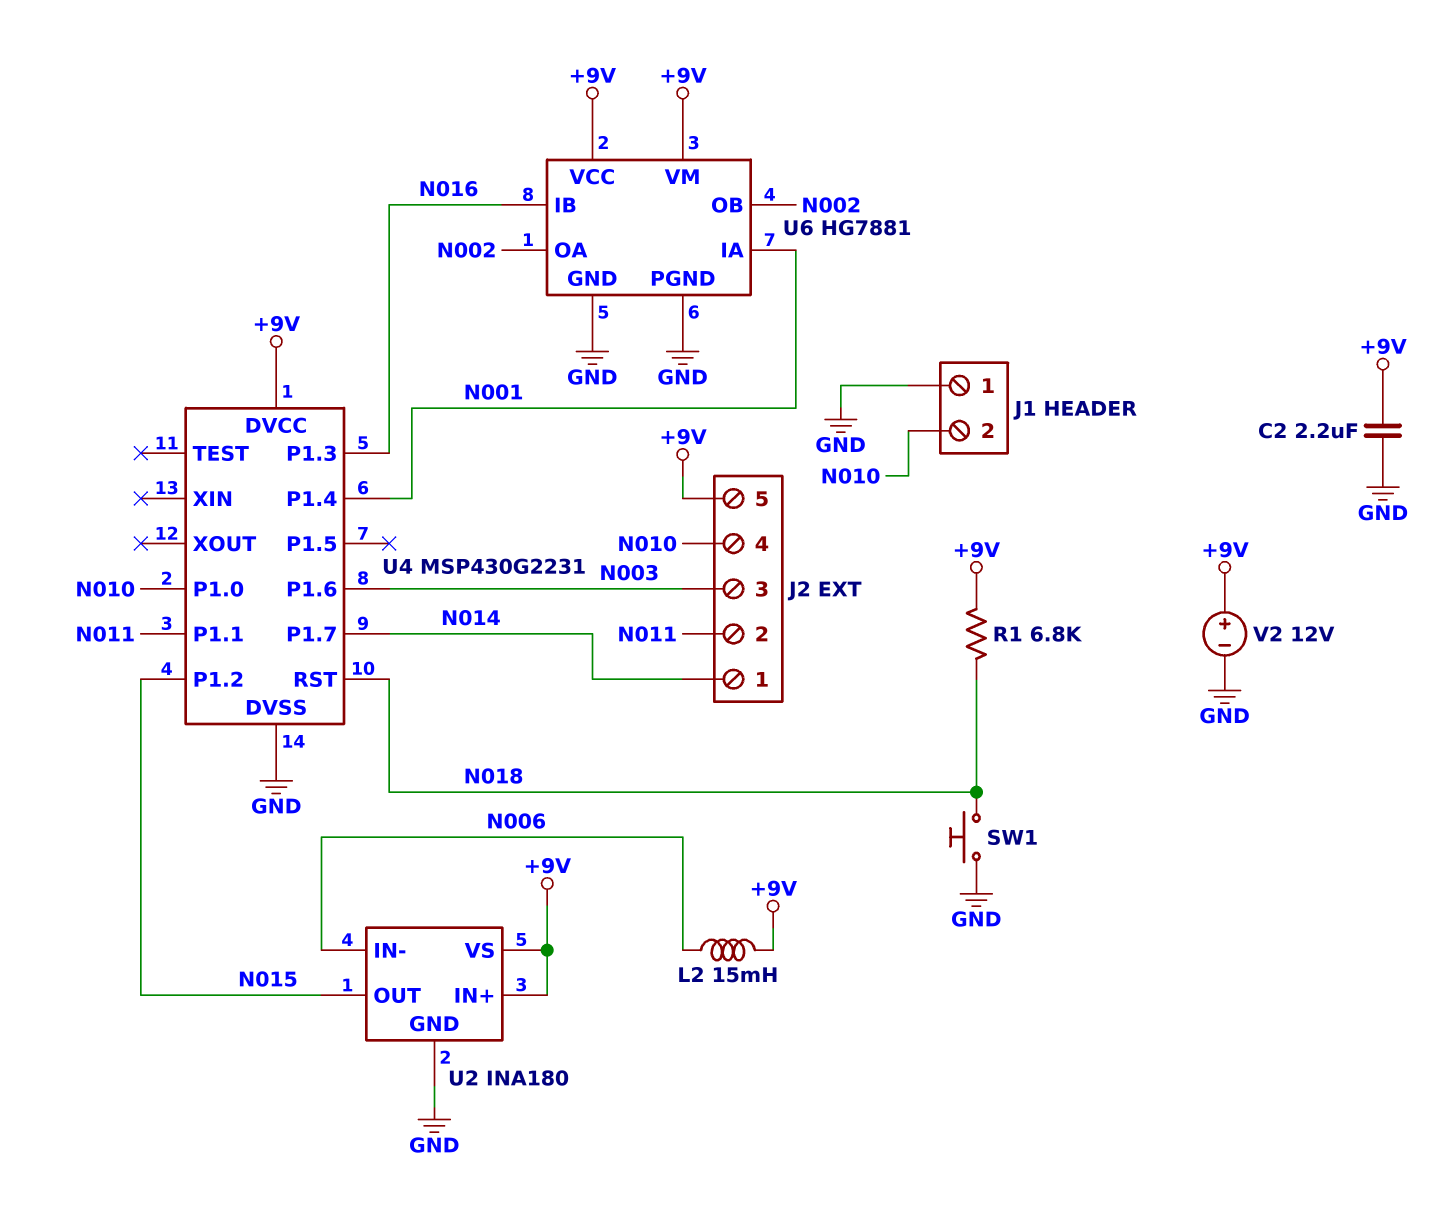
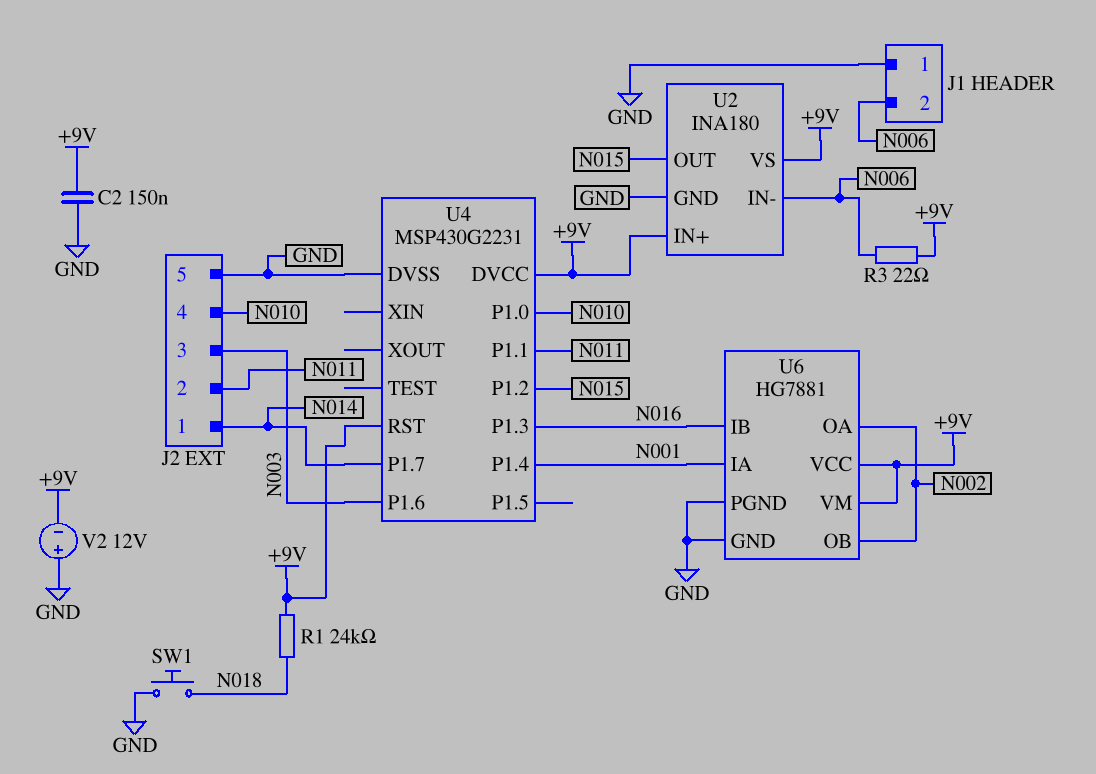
C2: 2.2uF (+9V, GND) -> 150nF (+9V, GND)
J1 pin 2: N010 -> N006
J2 pin 5: +9V -> GND
L2: 15mH (+9V, N006) -> none
R1: 6.8k (+9V, N018) -> 24k (+9V, N018)
R3: none -> 22 (+9V, N006)
U4 pin RST: N018 -> +9V
V2: 12V (plus +9V, minus GND) -> 12V (plus GND, minus +9V)

